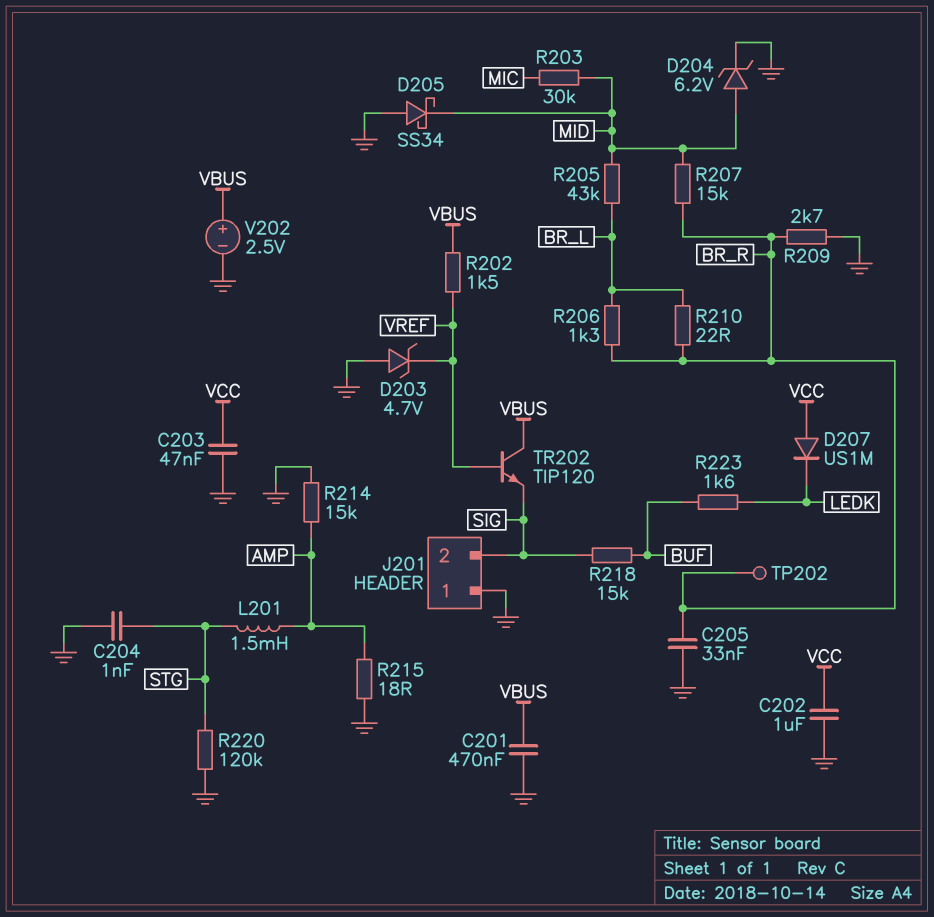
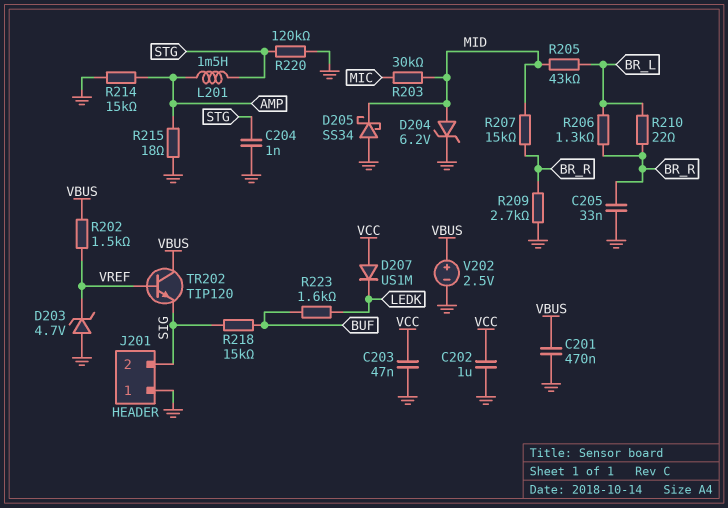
TP202: test point (BR_R) -> none

